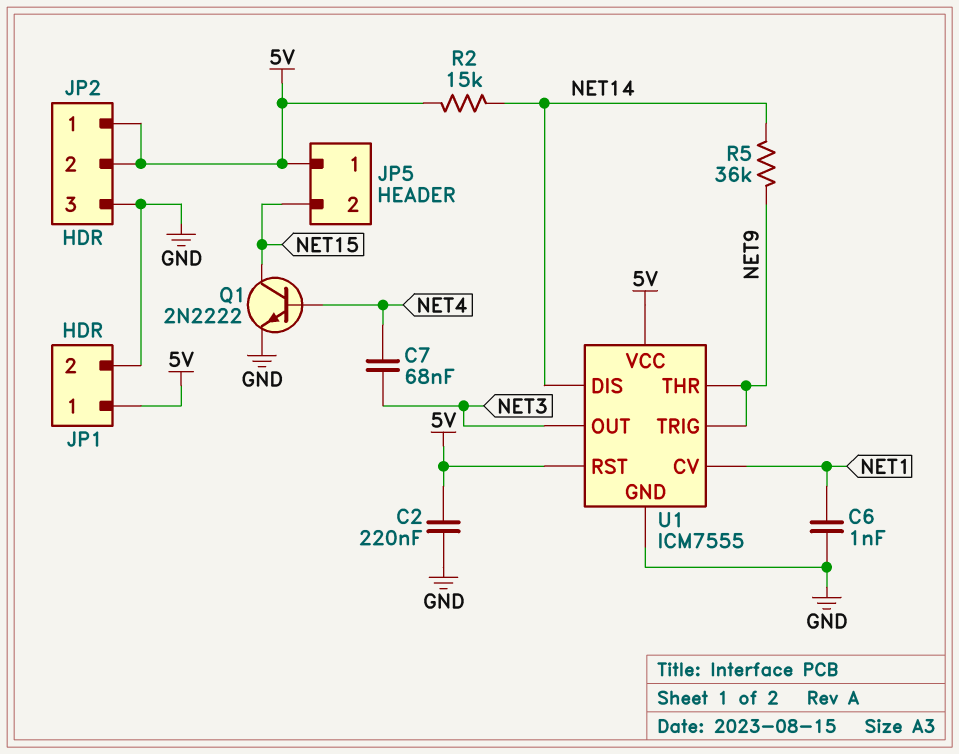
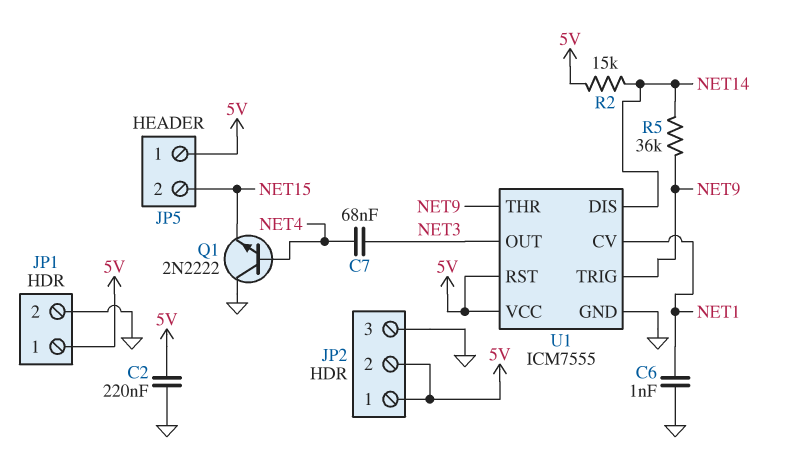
Q1: NPN 2N2222 (B NET4, C NET15, E GND) -> NPN 2N2222 (B NET4, C GND, E NET15)

